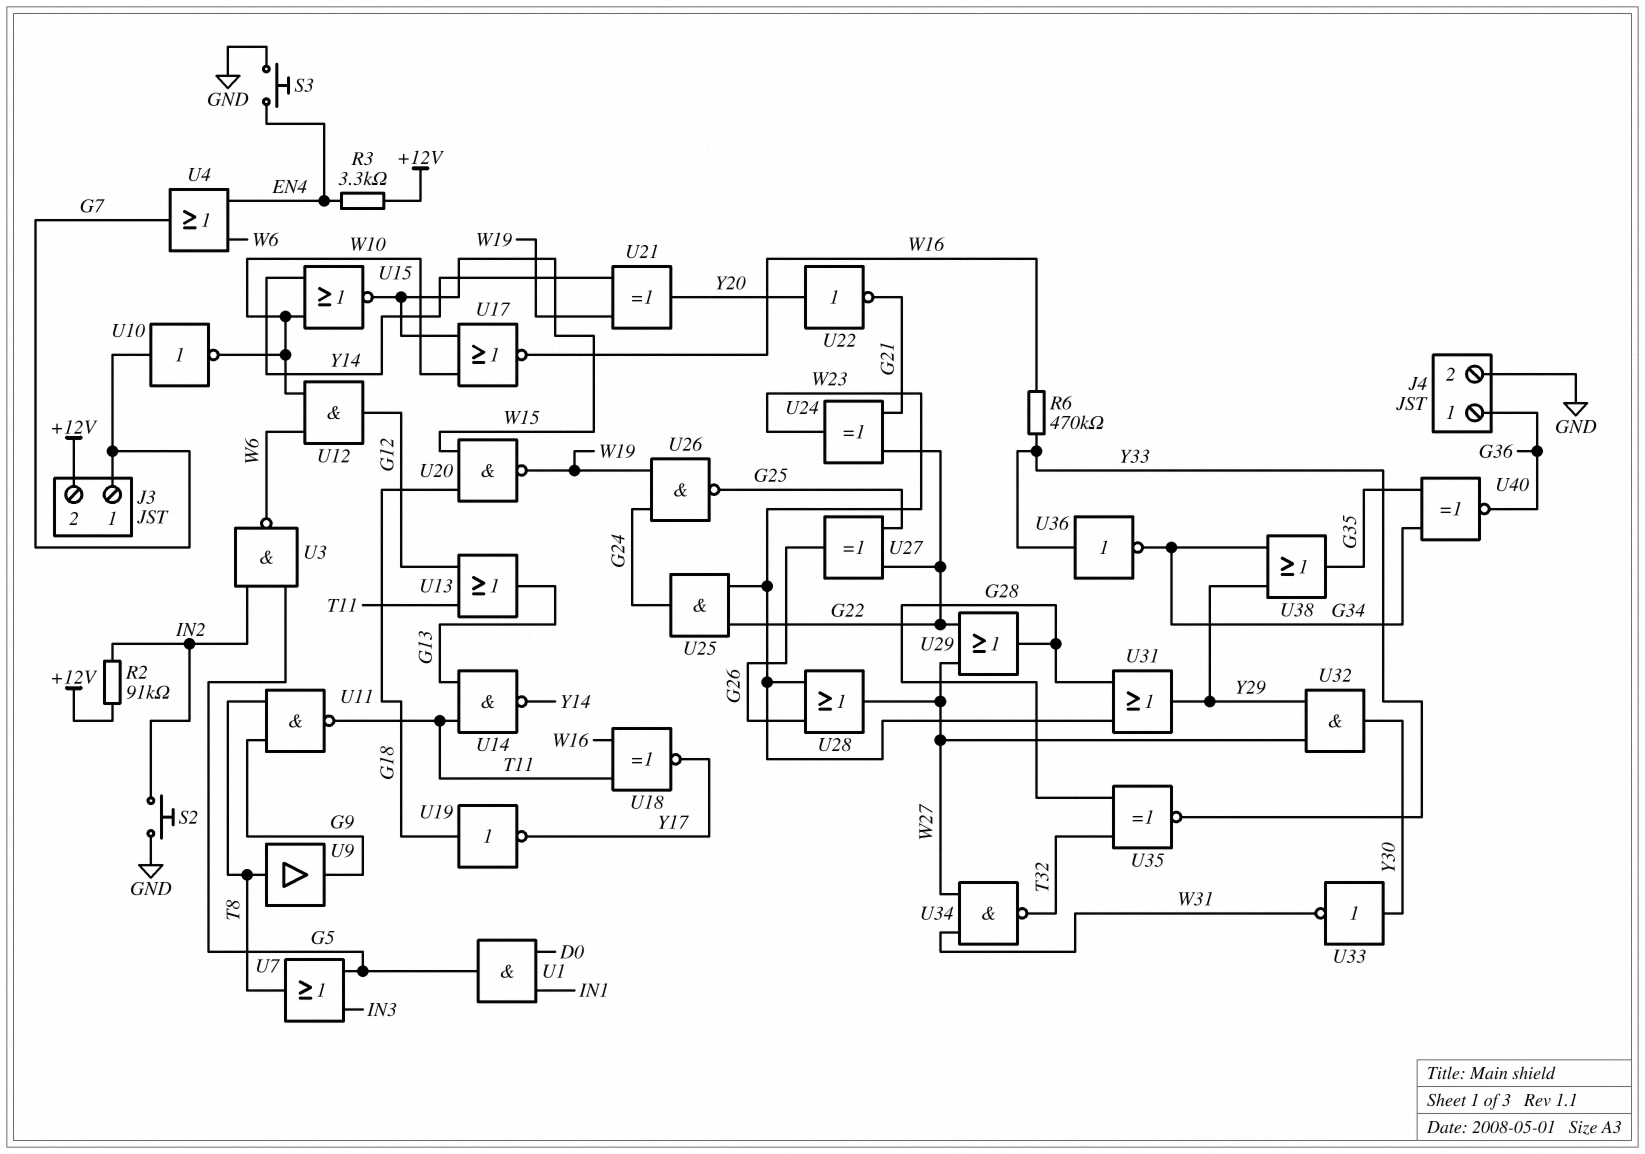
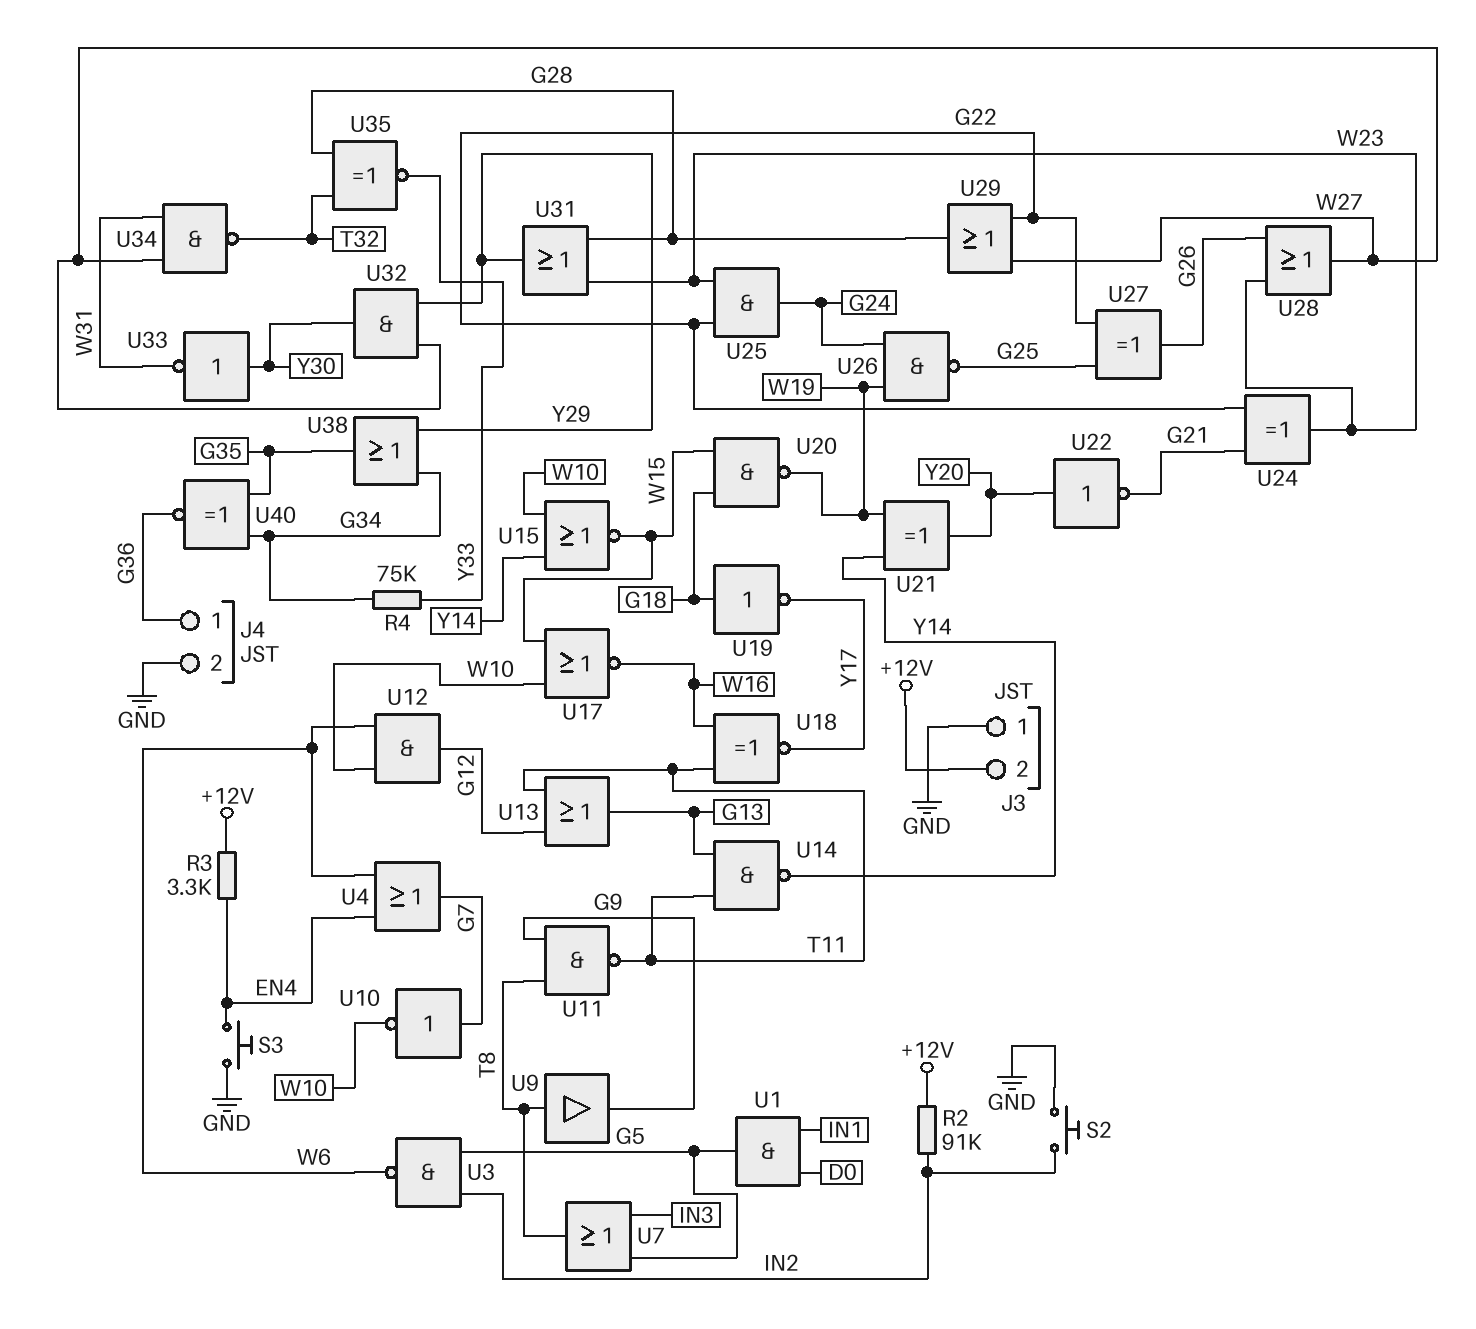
J3 pin 1: G7 -> GND
R4: none -> 75k (G34, Y33)
R6: 470k (W16, Y33) -> none
U36: NOT (in Y33, out G34) -> none

